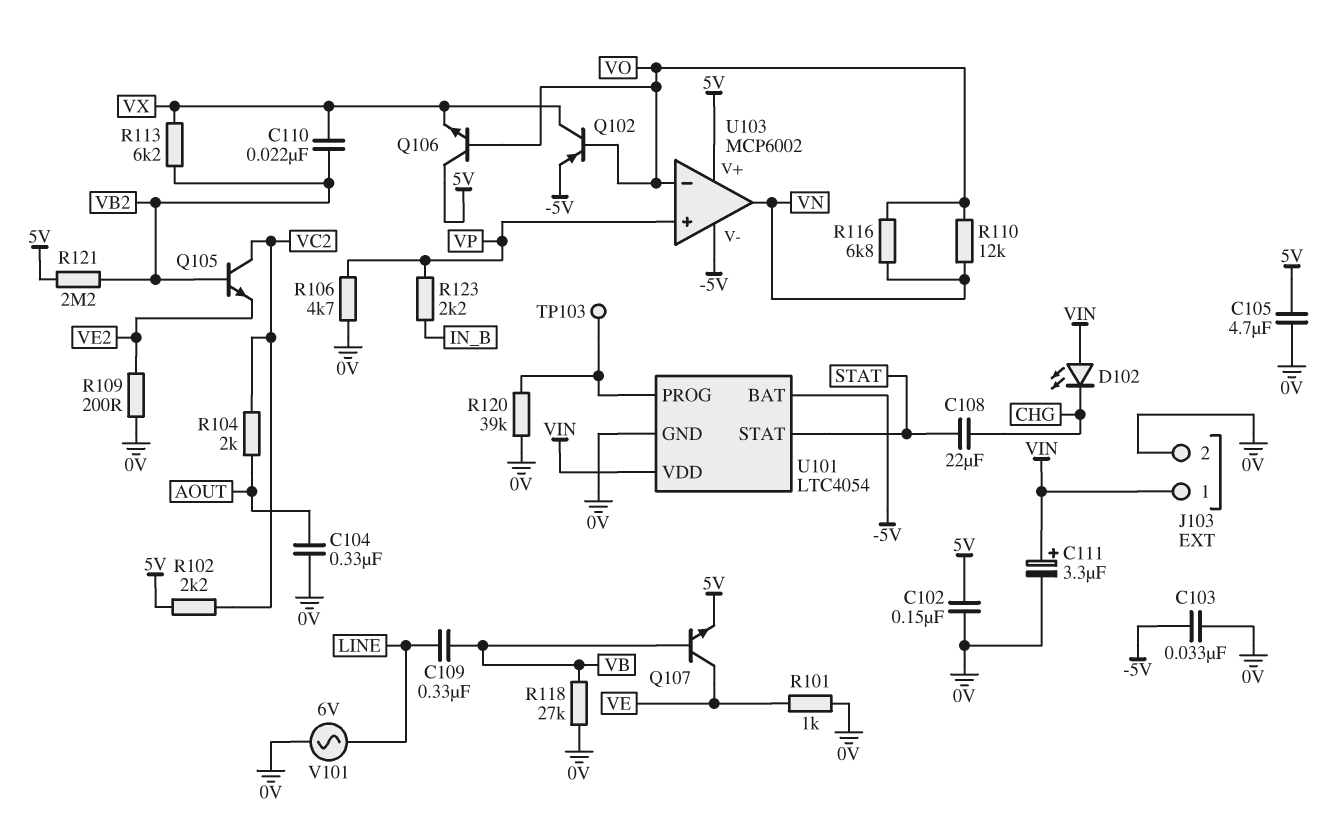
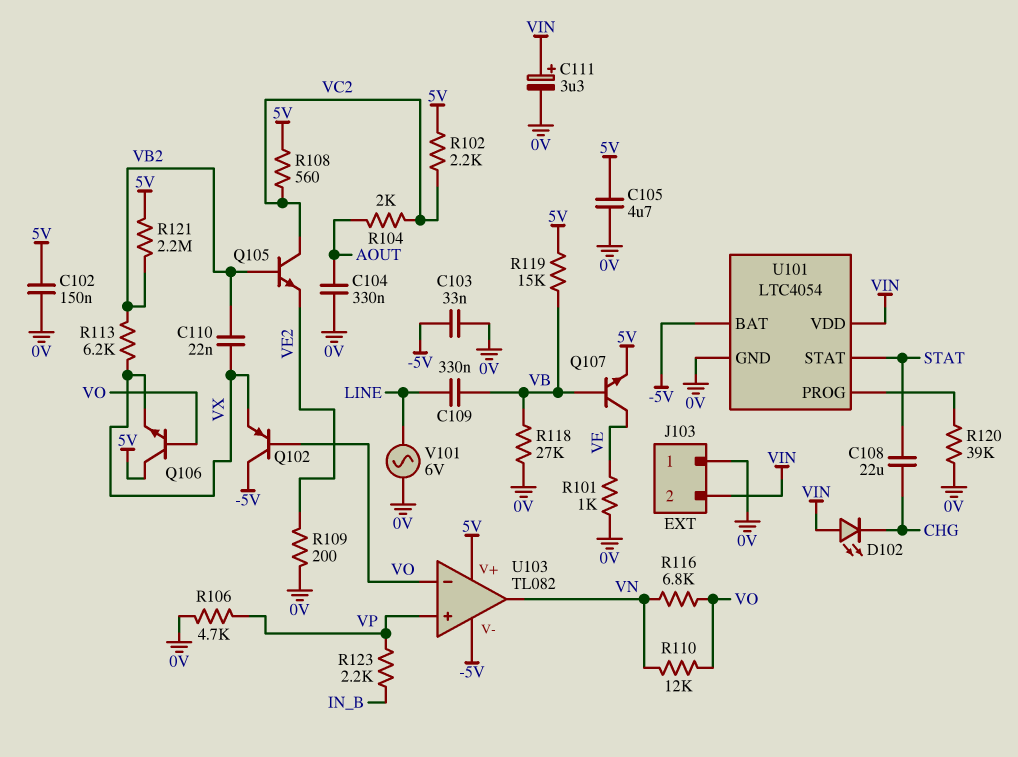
J103 pin 1: VIN -> 0V
J103 pin 2: 0V -> VIN
Q102: PNP (B VO, C VX, E -5V) -> PNP (B VO, C -5V, E VX)
R108: none -> 560 (5V, VC2)
R119: none -> 15k (5V, VB)
TP103: test point (U101/PROG) -> none
U103: MCP6002 -> TL082

